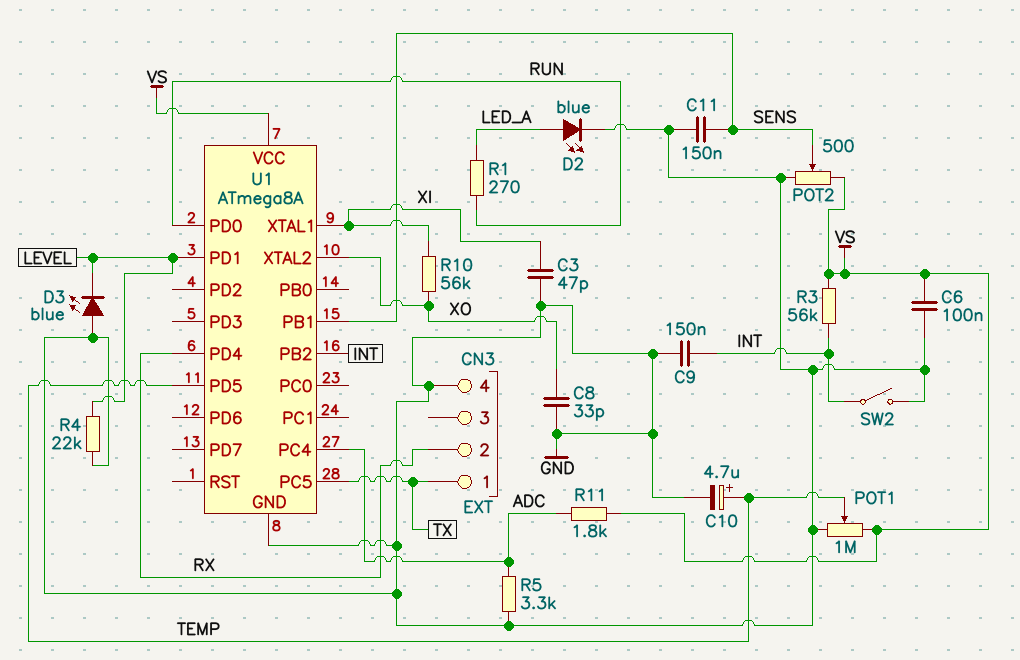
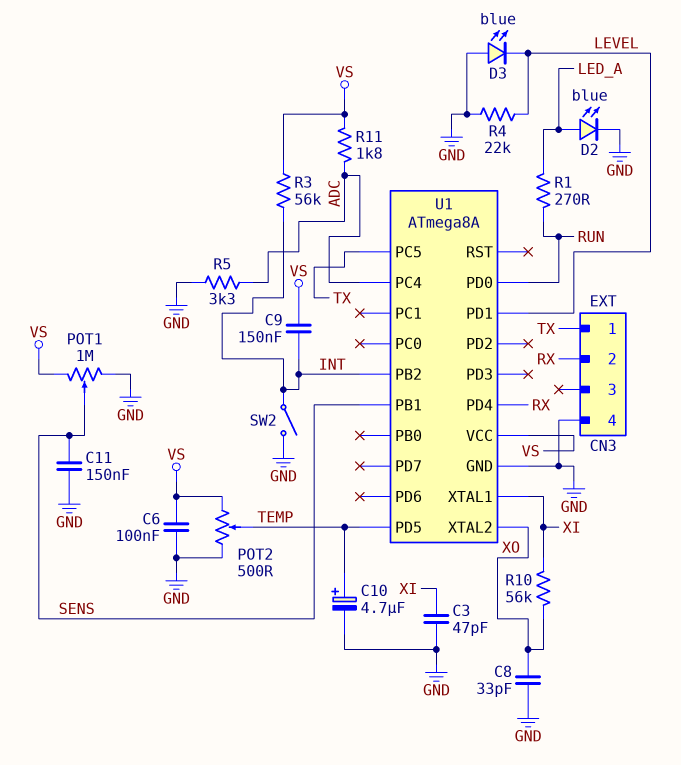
C9: 150nF (GND, INT) -> 150nF (INT, VS)
POT1: 1M (GND, VS, wiper TEMP) -> 1M (GND, VS, wiper SENS)
POT2: 500 (GND, VS, wiper SENS) -> 500 (GND, VS, wiper TEMP)

